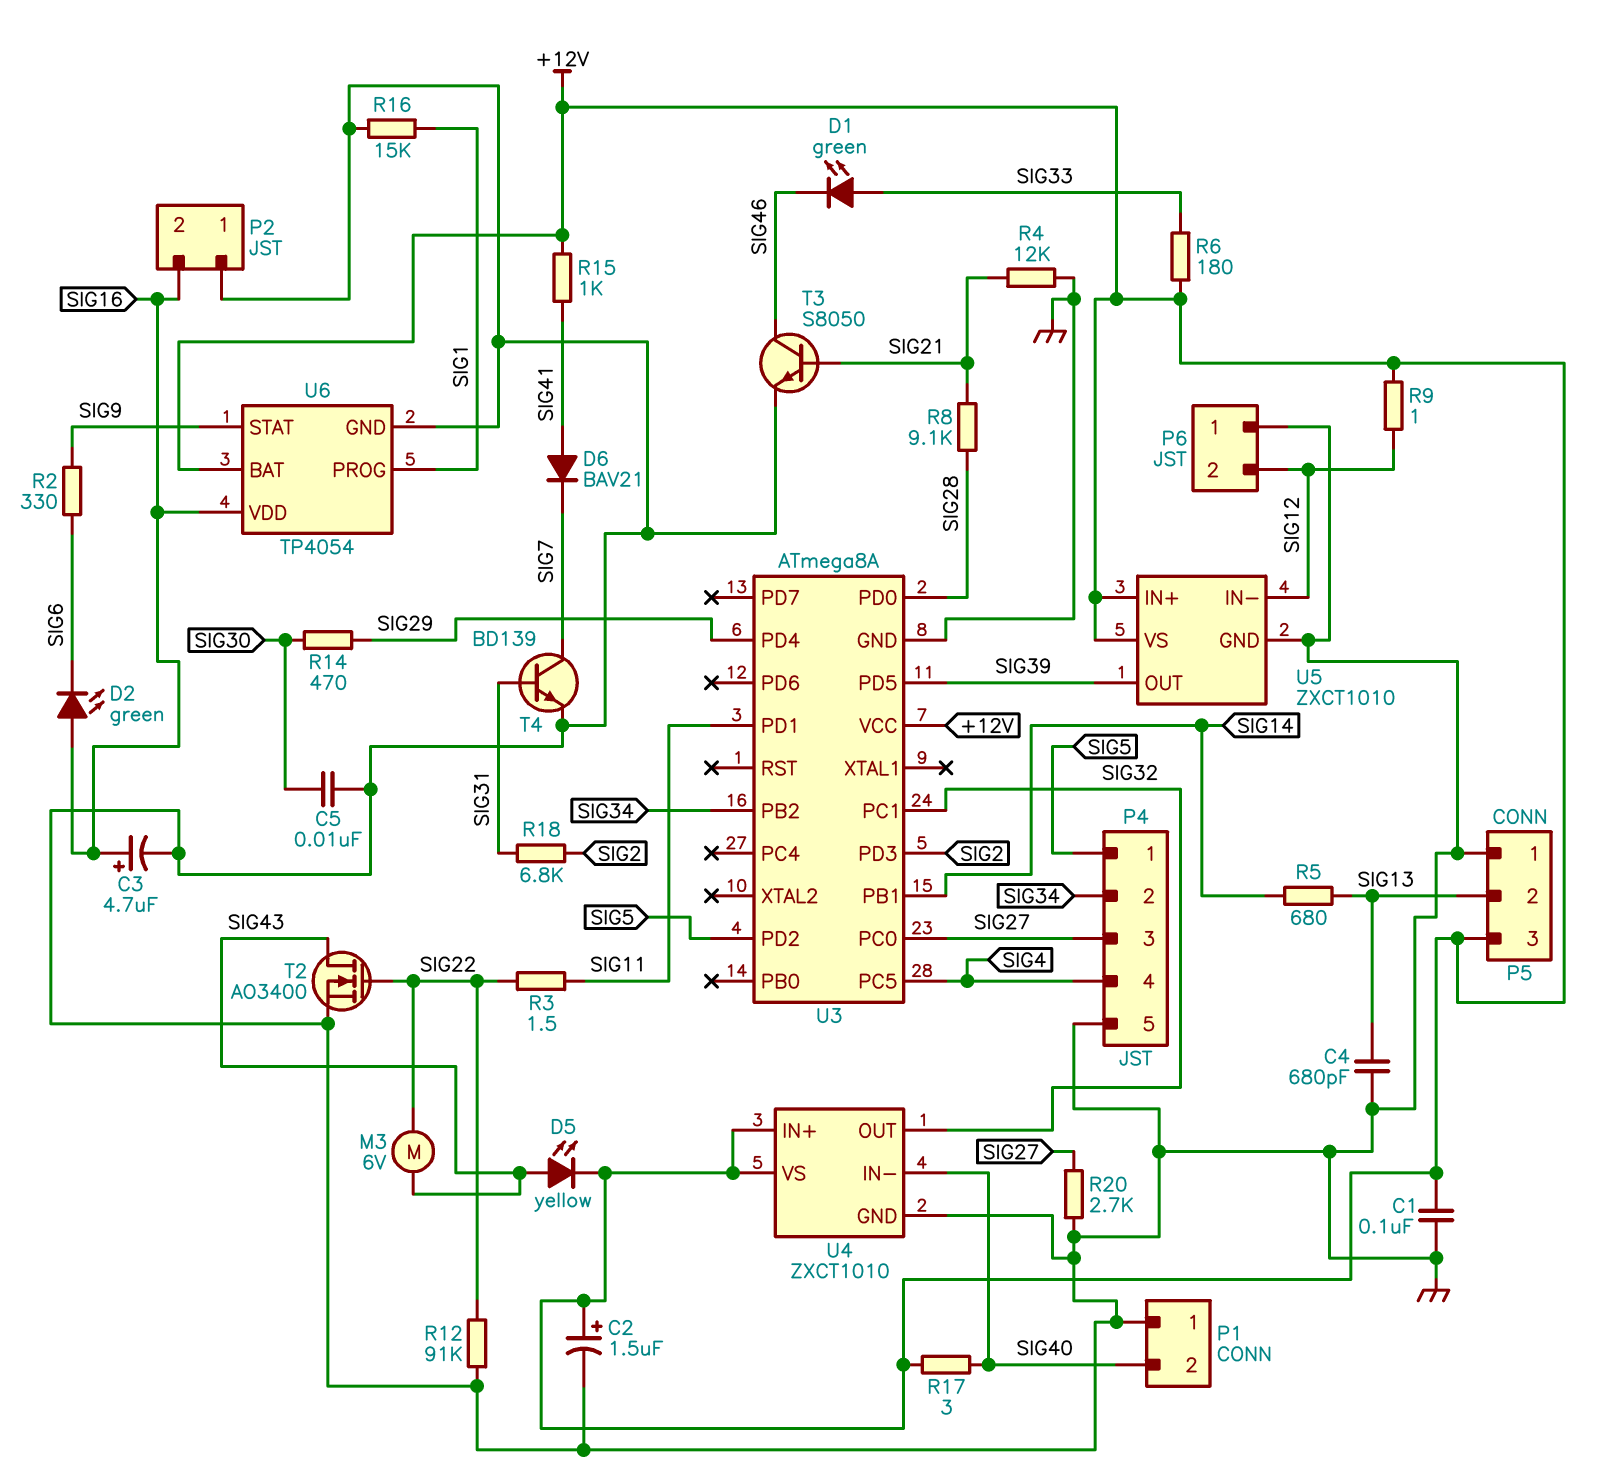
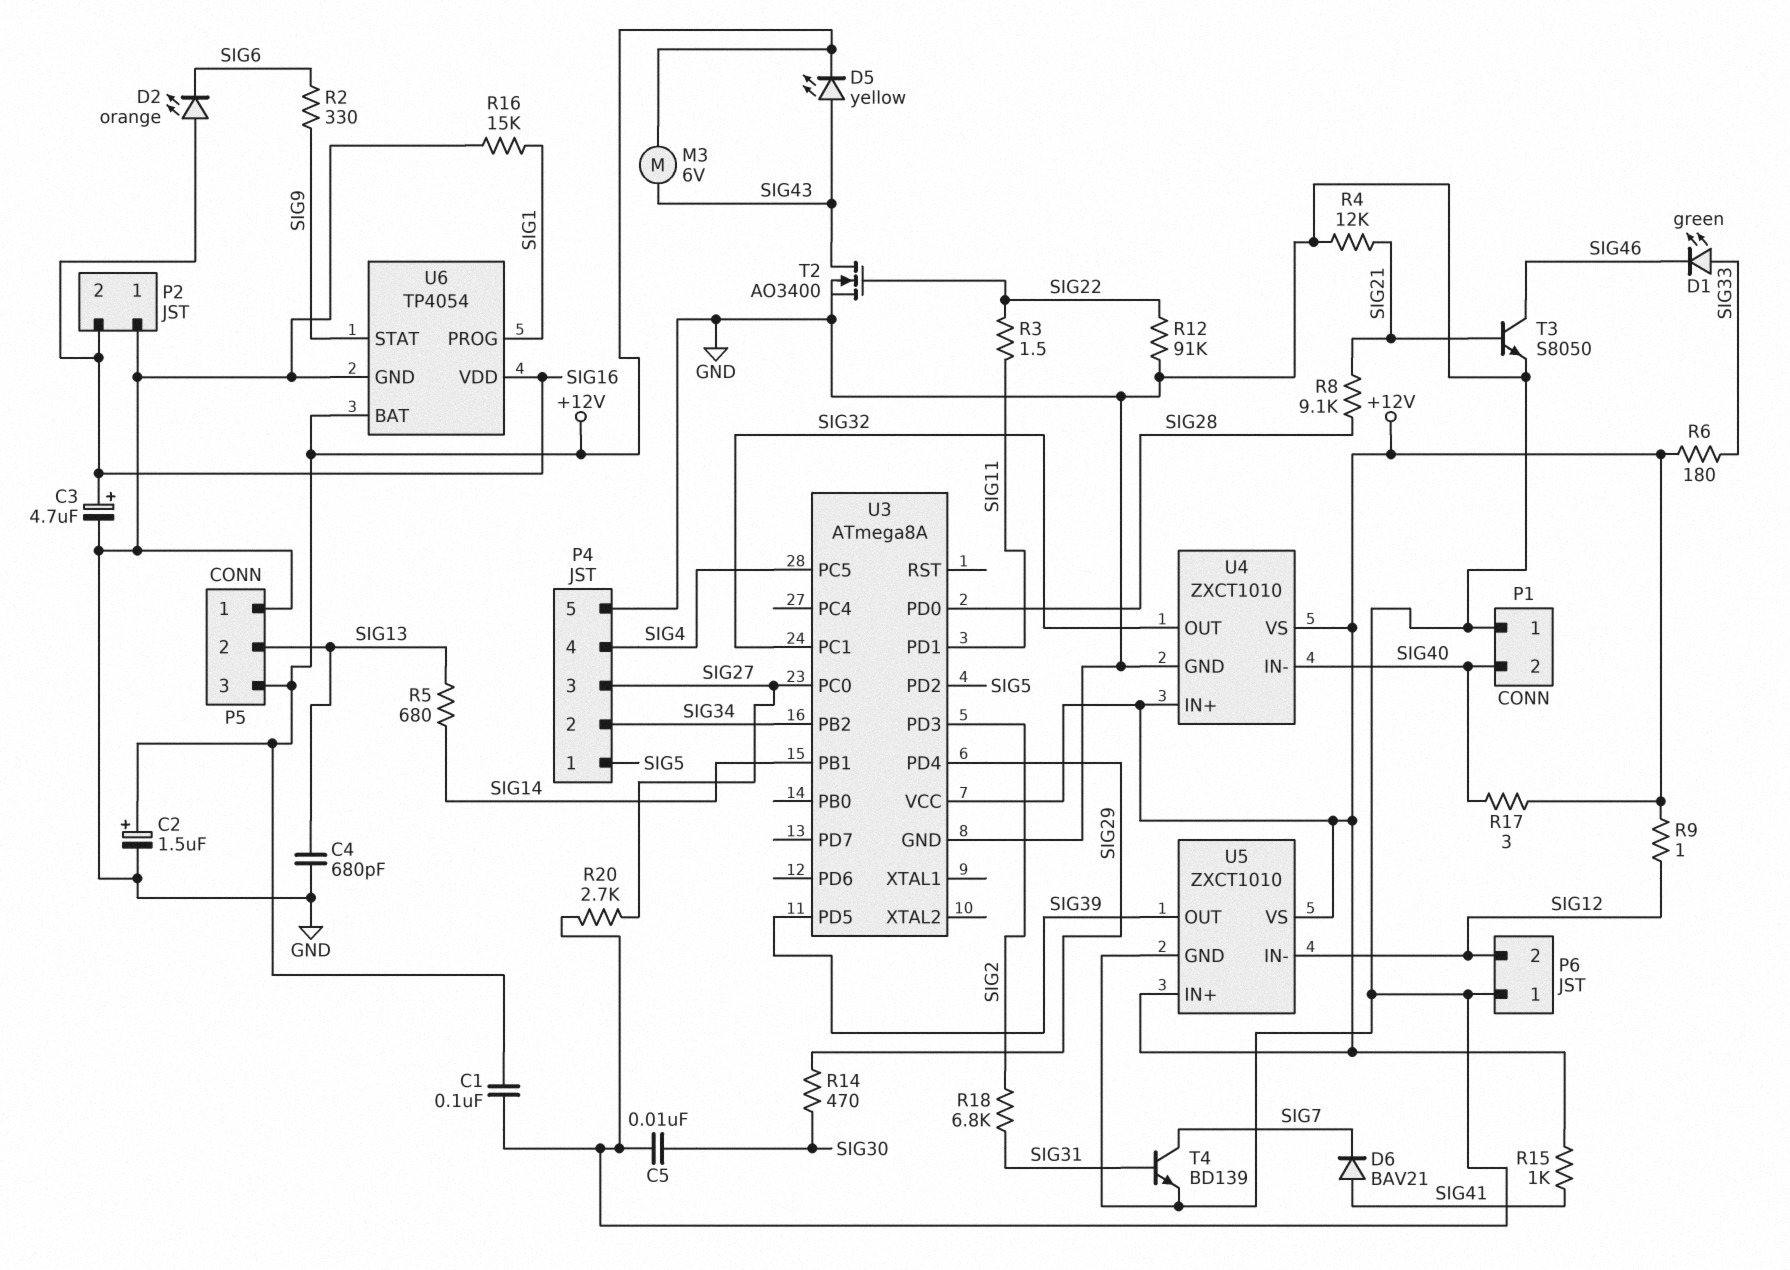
D2: LED green (A SIG16, K SIG6) -> LED orange (A SIG16, K SIG6)
M3: motor 6V (SIG22, SIG43) -> motor 6V (+12V, SIG43)

